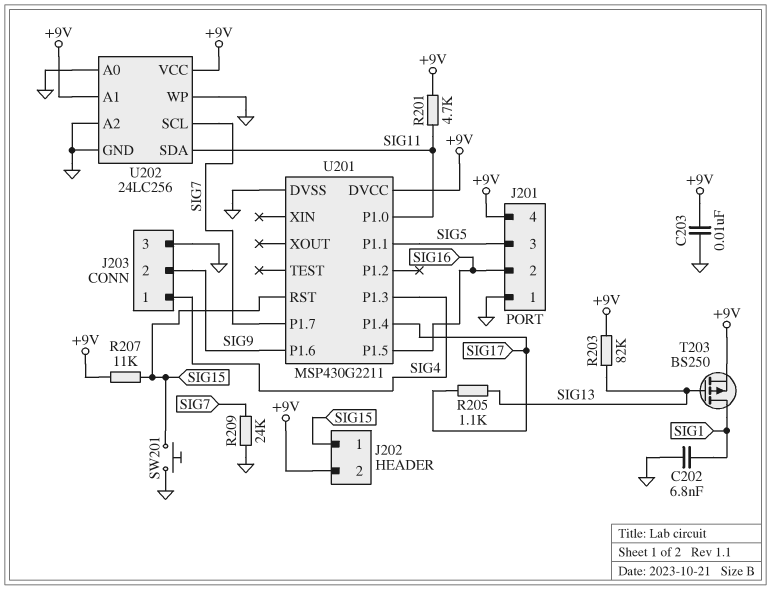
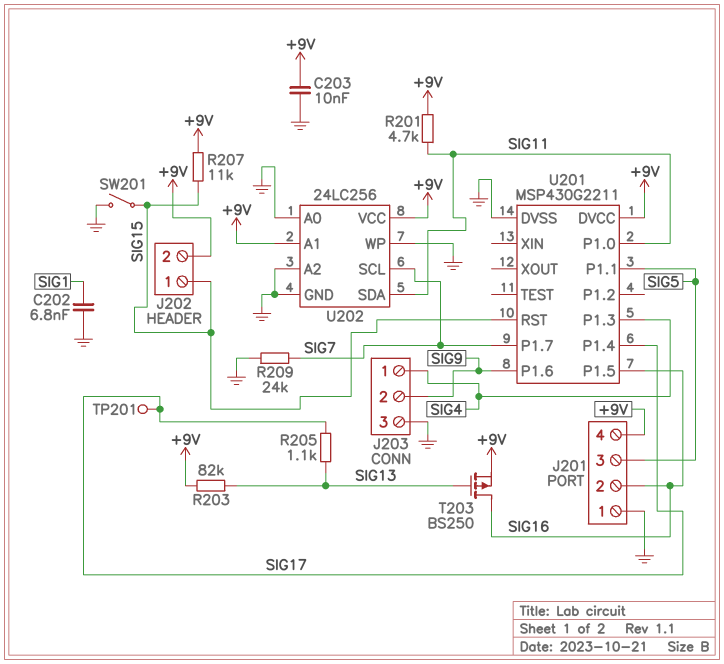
SW201: button (GND, SIG15) -> switch (GND, SIG15)
T203: PMOS BS250 (G SIG13, D SIG1, S +9V) -> PMOS BS250 (G SIG13, D SIG16, S +9V)
TP201: none -> test point (SIG17)

